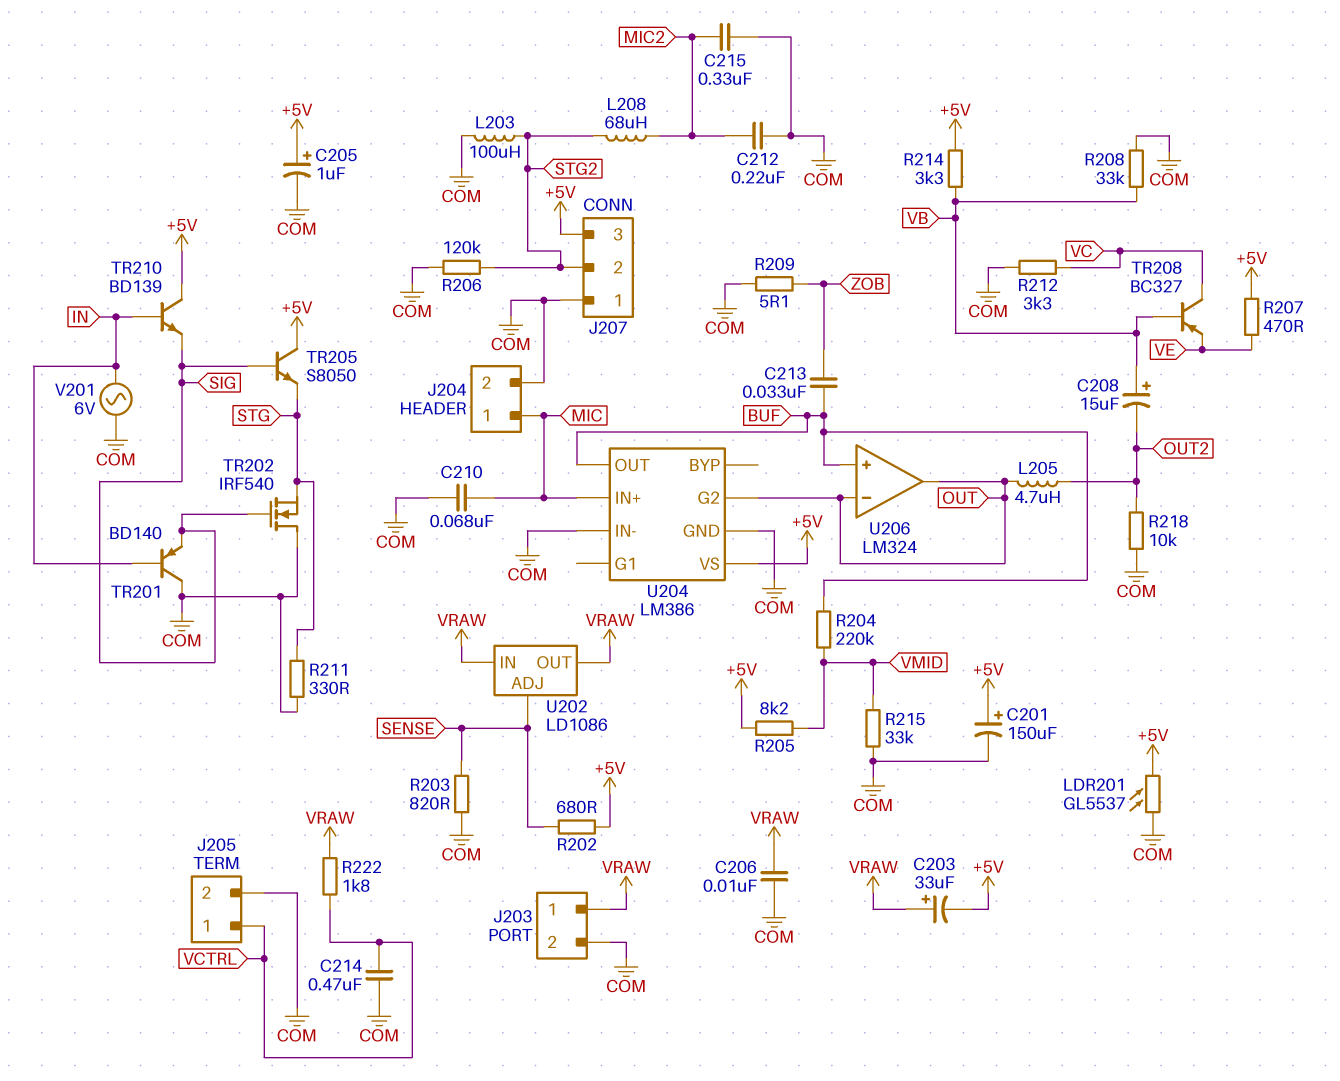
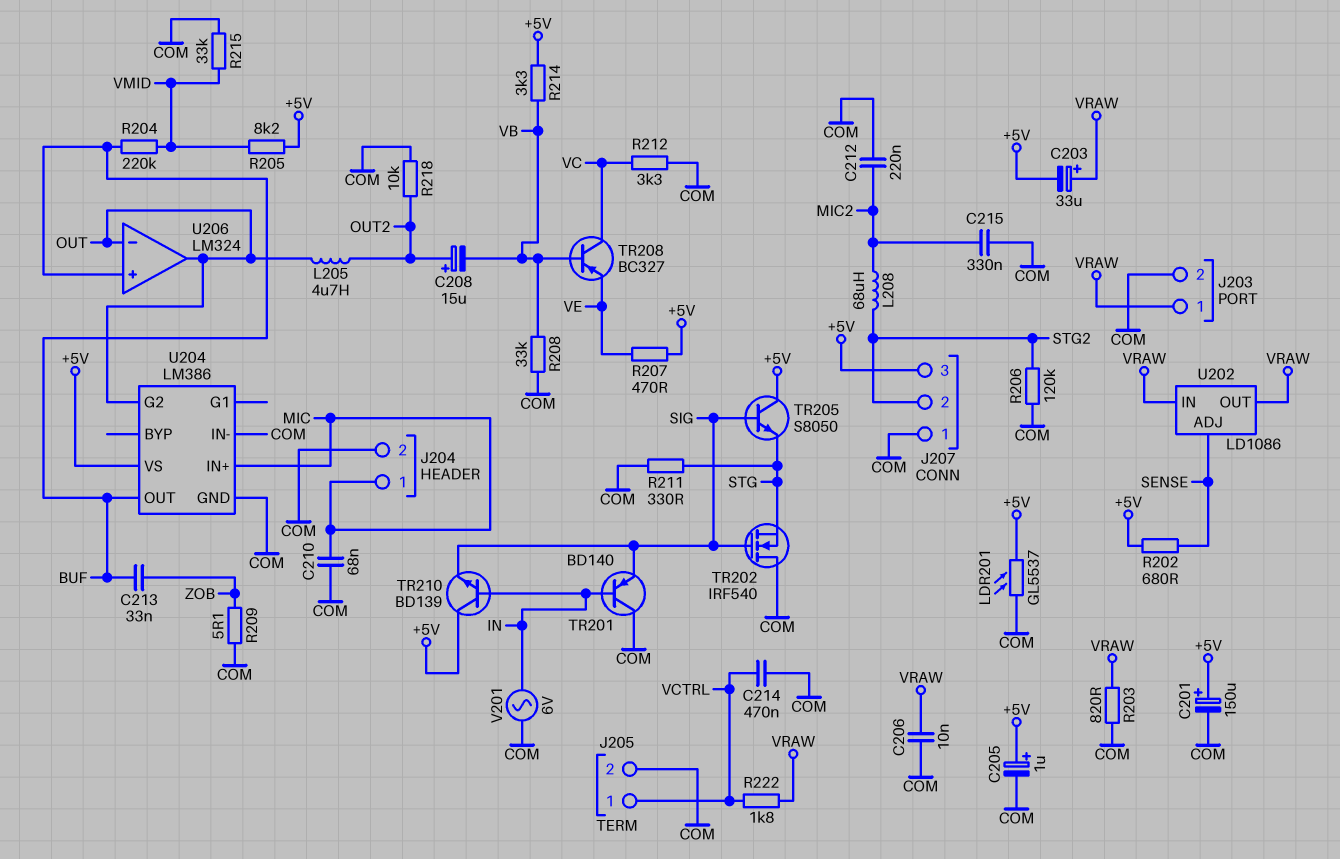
C208: 15uF (plus VB, minus OUT2) -> 15uF (plus OUT2, minus VB)
L203: 100uH (COM, STG2) -> none
R203: 820 (COM, SENSE) -> 820 (COM, VRAW)

